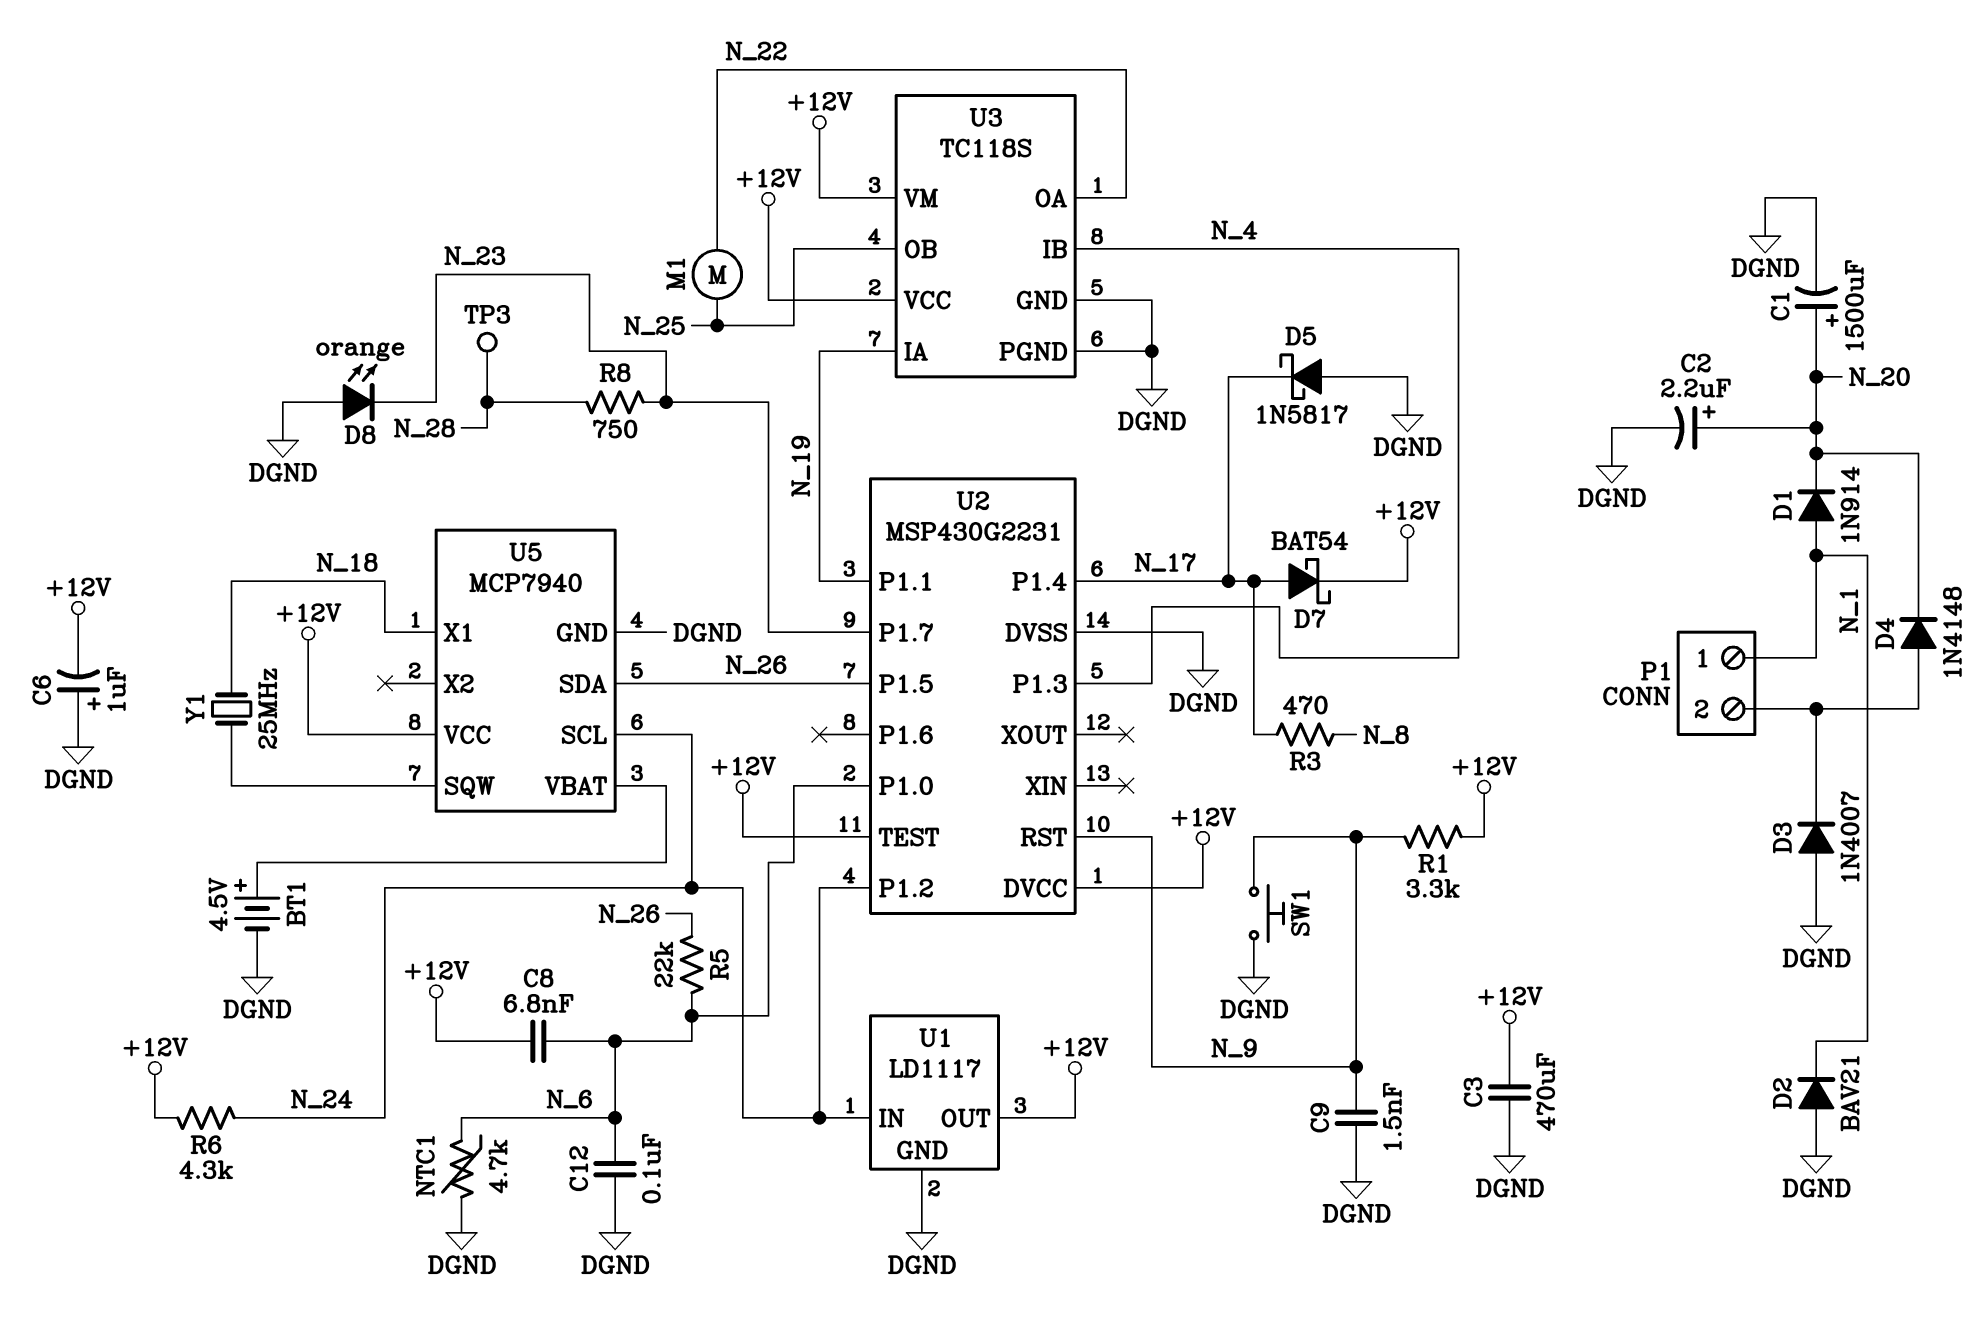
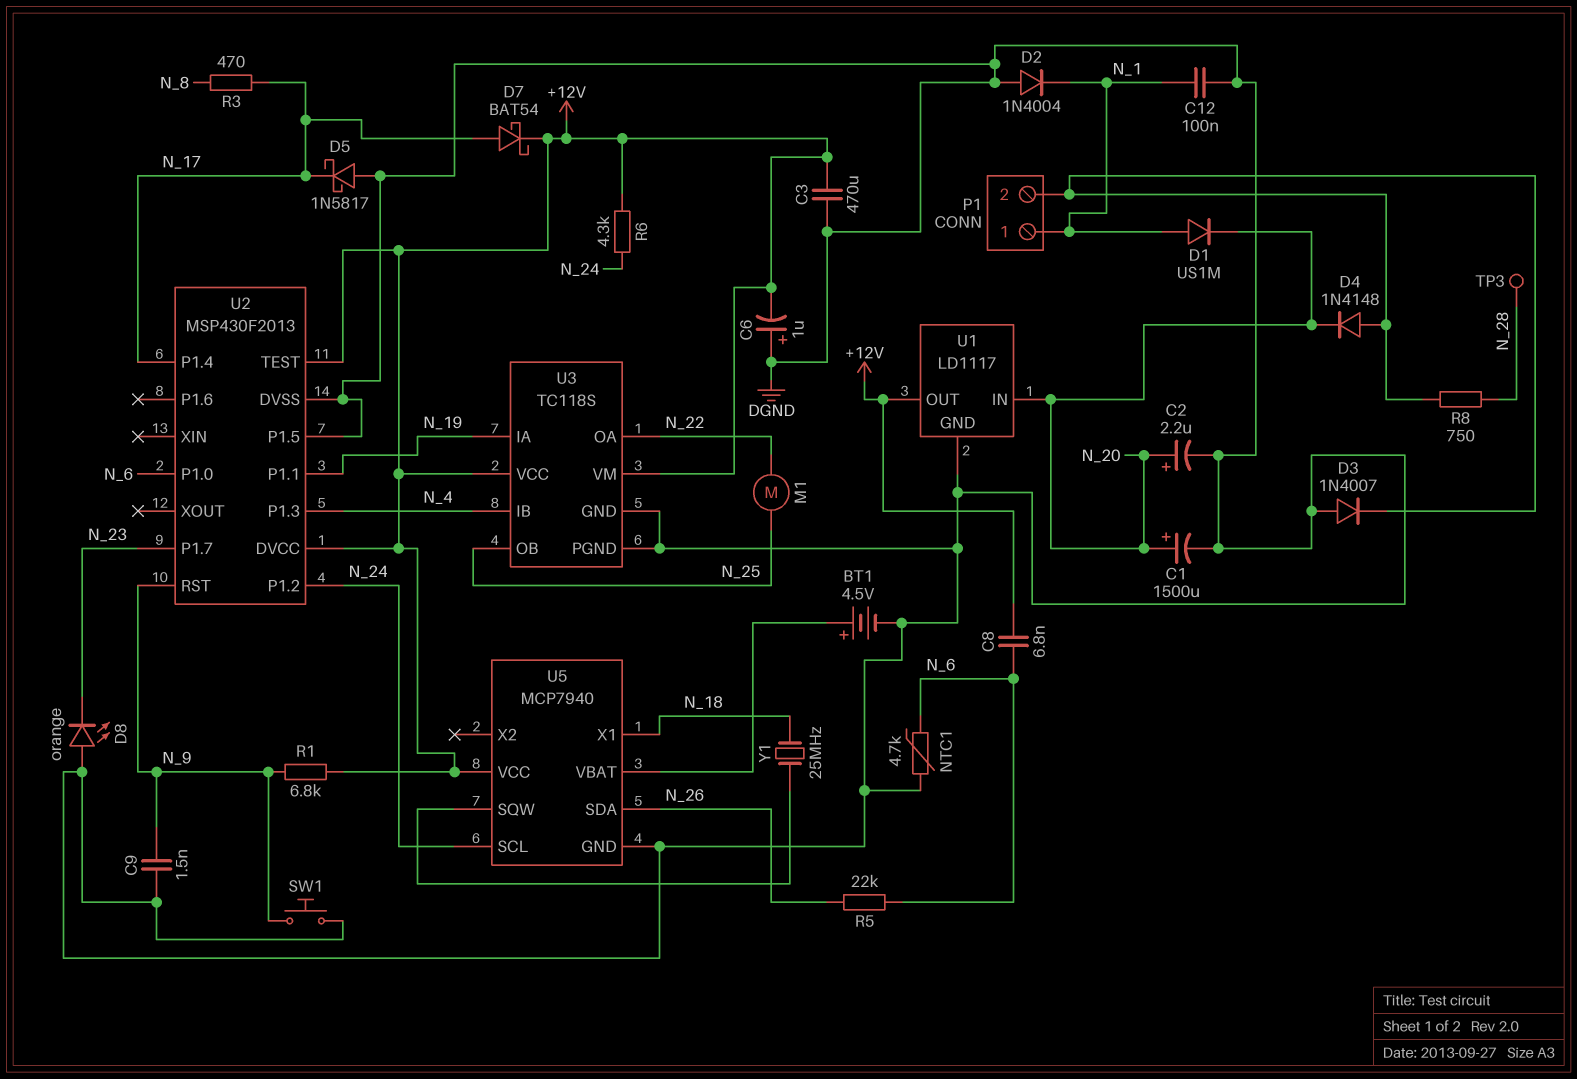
C12: 100nF (DGND, N_6) -> 100nF (DGND, N_1)
D1: diode 1N914 (A N_1, K N_20) -> diode US1M (A N_1, K N_20)
D2: diode BAV21 (A DGND, K N_1) -> diode 1N4004 (A DGND, K N_1)
R1: 3.3k (+12V, N_9) -> 6.8k (+12V, N_9)
R8: 750 (N_23, N_28) -> 750 (N_28, P1/2)
U1 pin IN: N_24 -> N_20
U2: MSP430G2231 -> MSP430F2013
U2 pin P1.5: N_26 -> DGND

